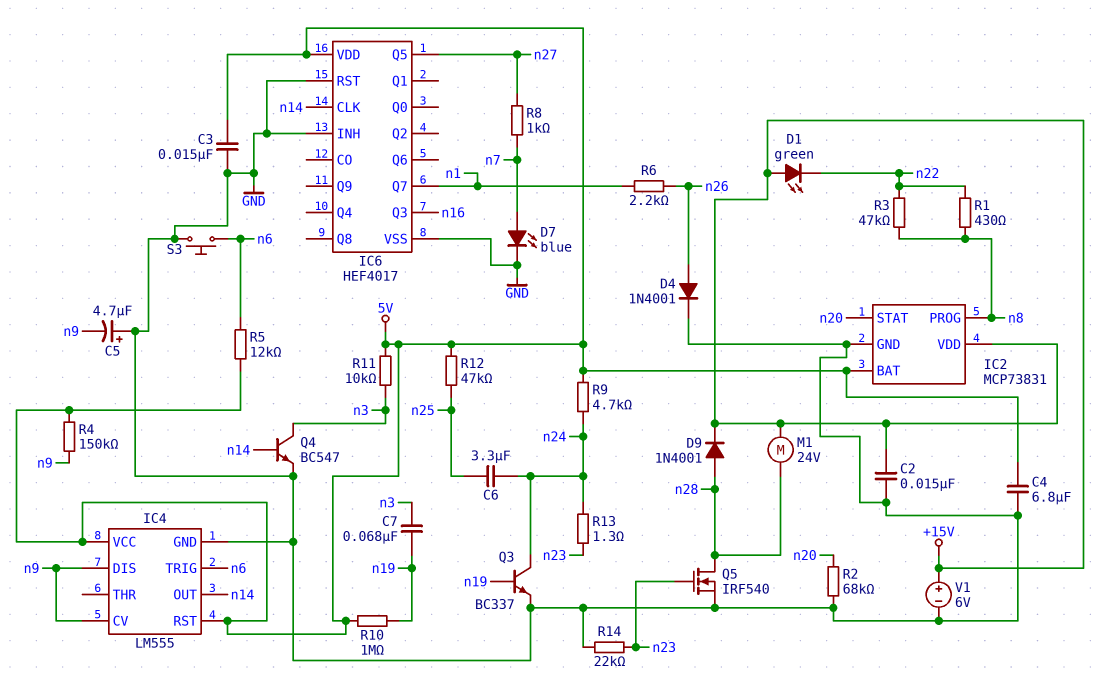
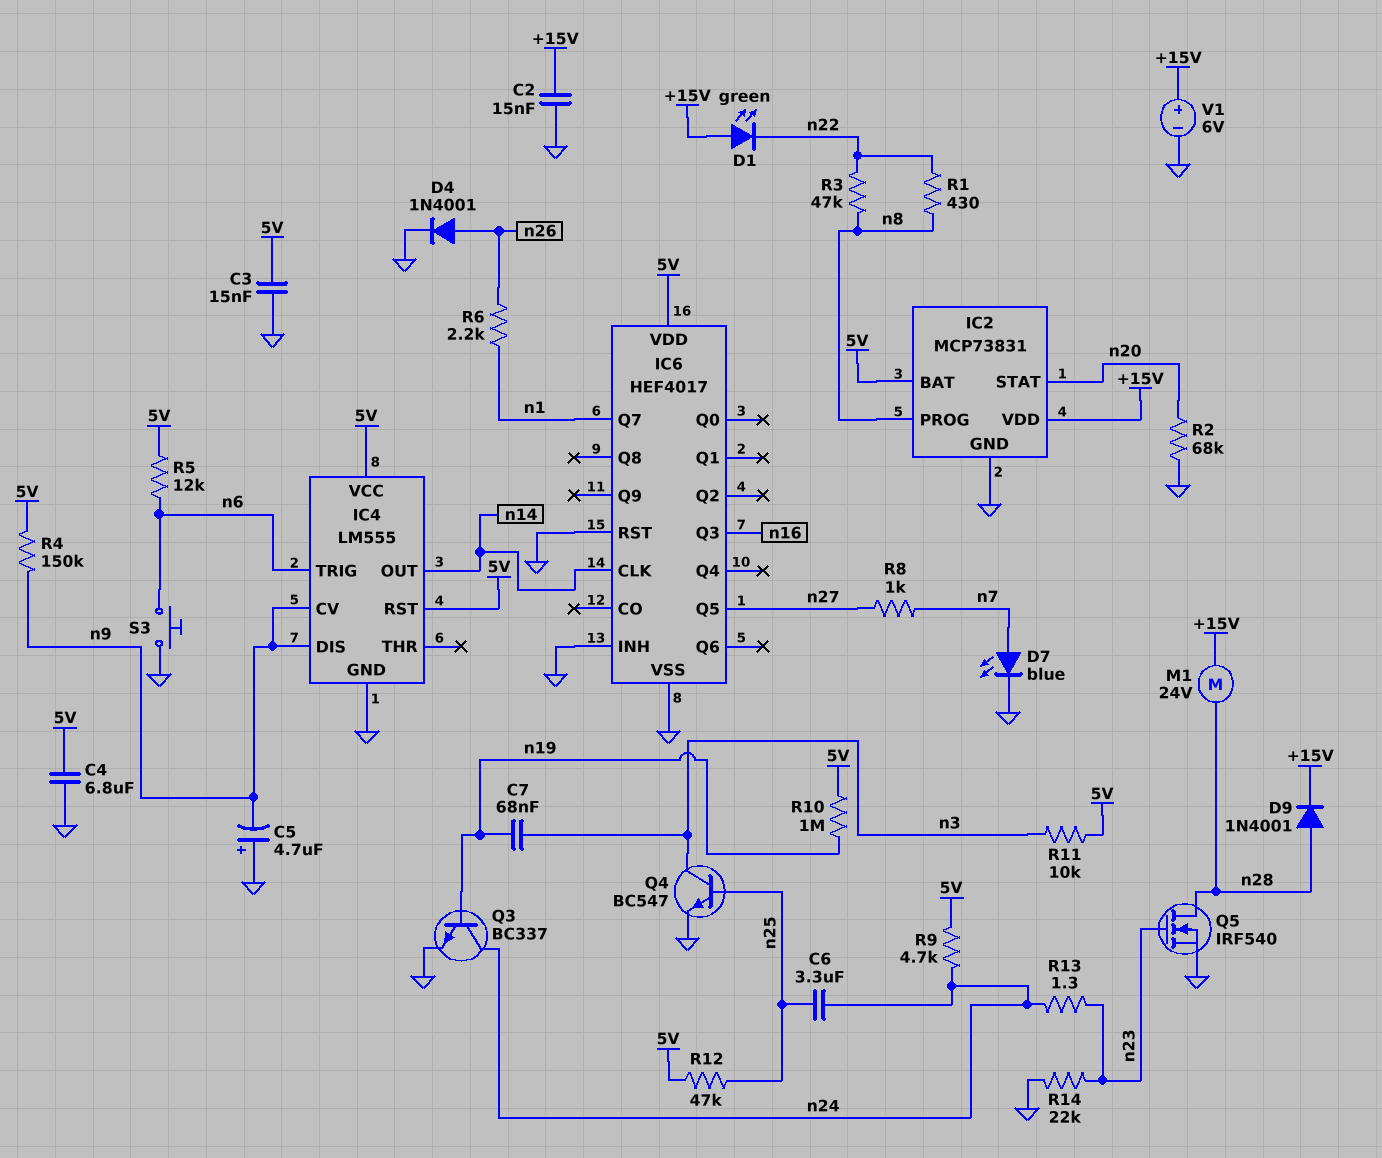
Q4: NPN BC547 (B n14, C n3, E GND) -> NPN BC547 (B n25, C n3, E GND)

